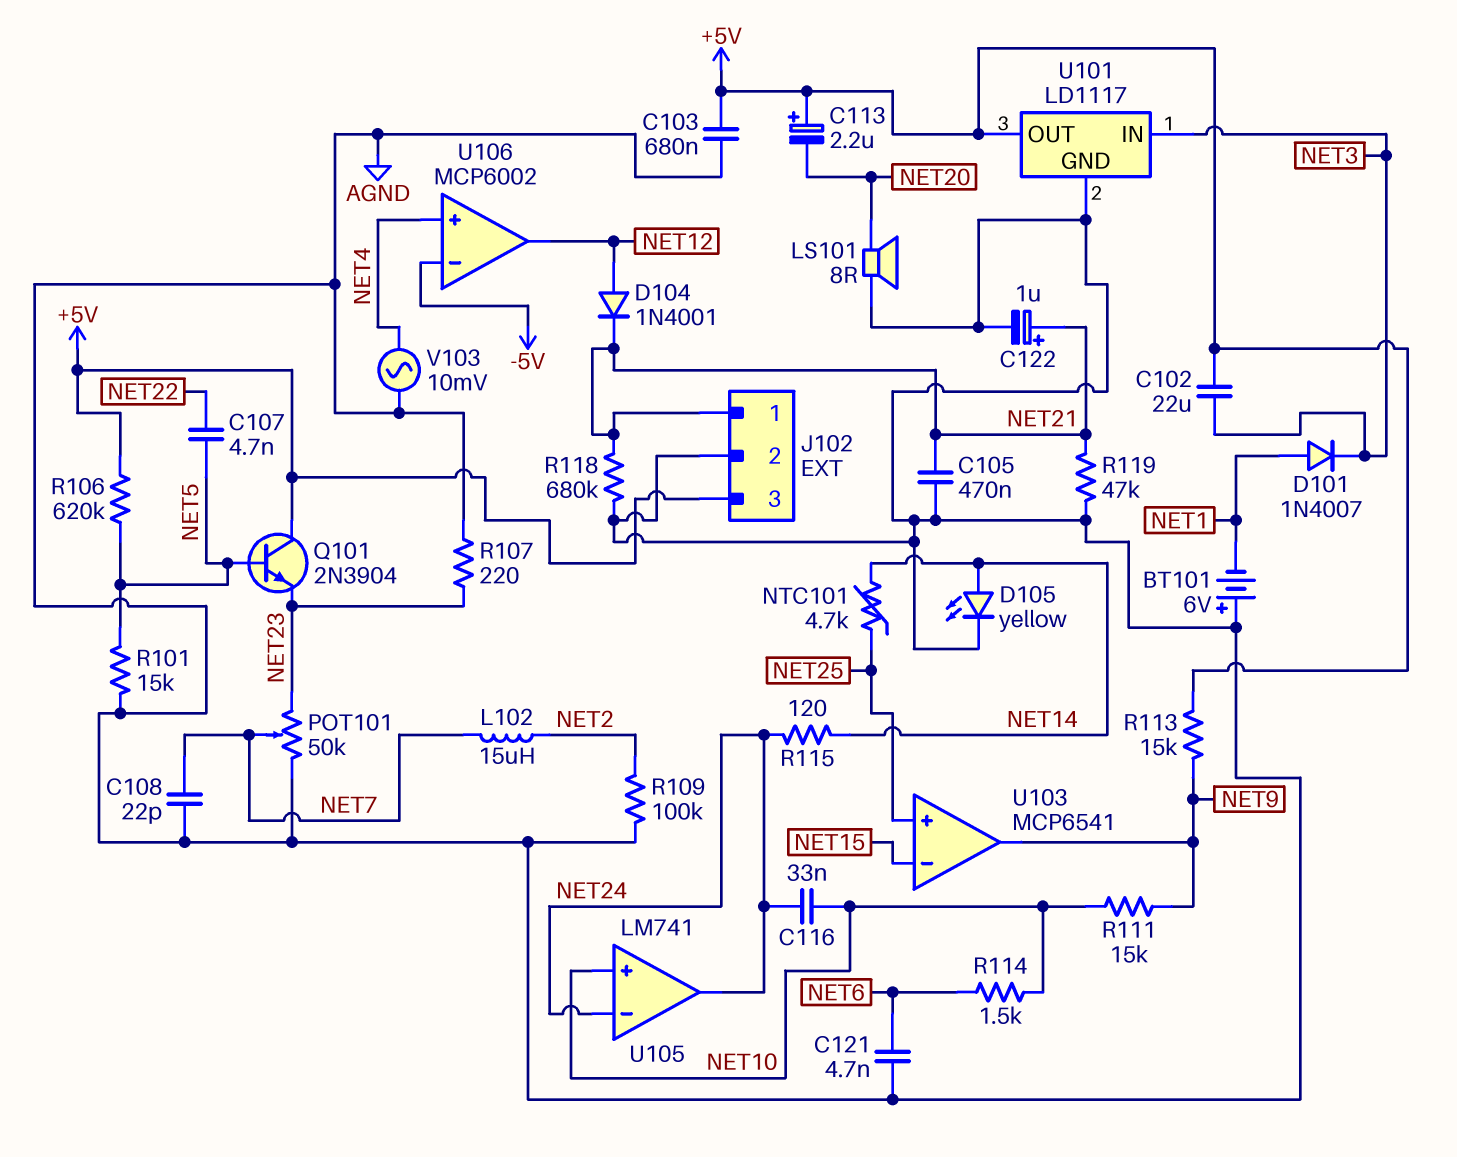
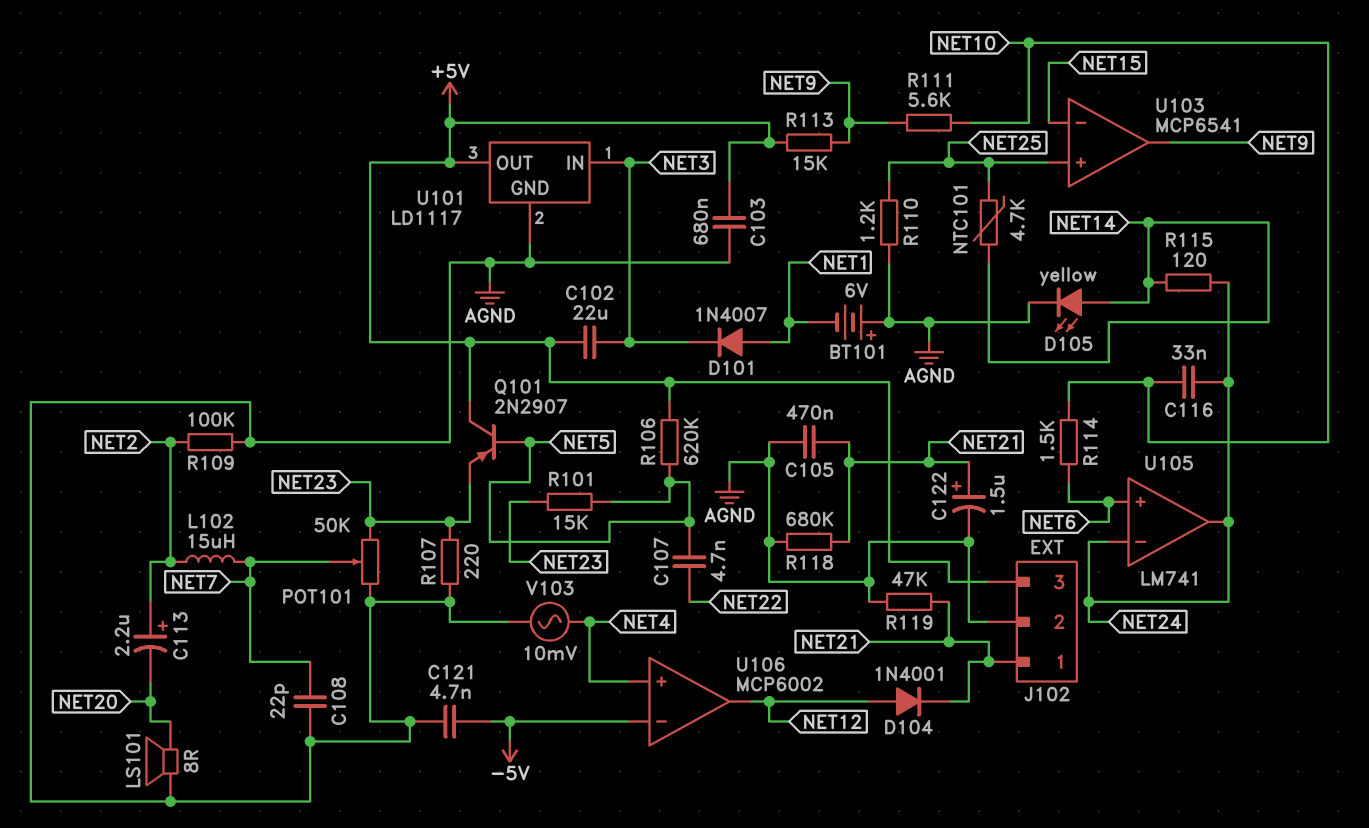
C113: 2.2uF (plus +5V, minus NET20) -> 2.2uF (plus NET2, minus NET20)
C121: 4.7nF (AGND, NET6) -> 4.7nF (-5V, AGND)
C122: 1uF (plus NET21, minus AGND) -> 1.5uF (plus NET21, minus AGND)
Q101: NPN 2N3904 (B NET5, C +5V, E NET23) -> PNP 2N2907 (B NET5, C +5V, E NET23)
R101: 15k (AGND, NET5) -> 15k (NET5, NET23)
R110: none -> 1.2k (AGND, NET25)
R111: 15k (NET9, NET10) -> 5.6k (NET9, NET10)
U105 pin in+: NET10 -> NET6

